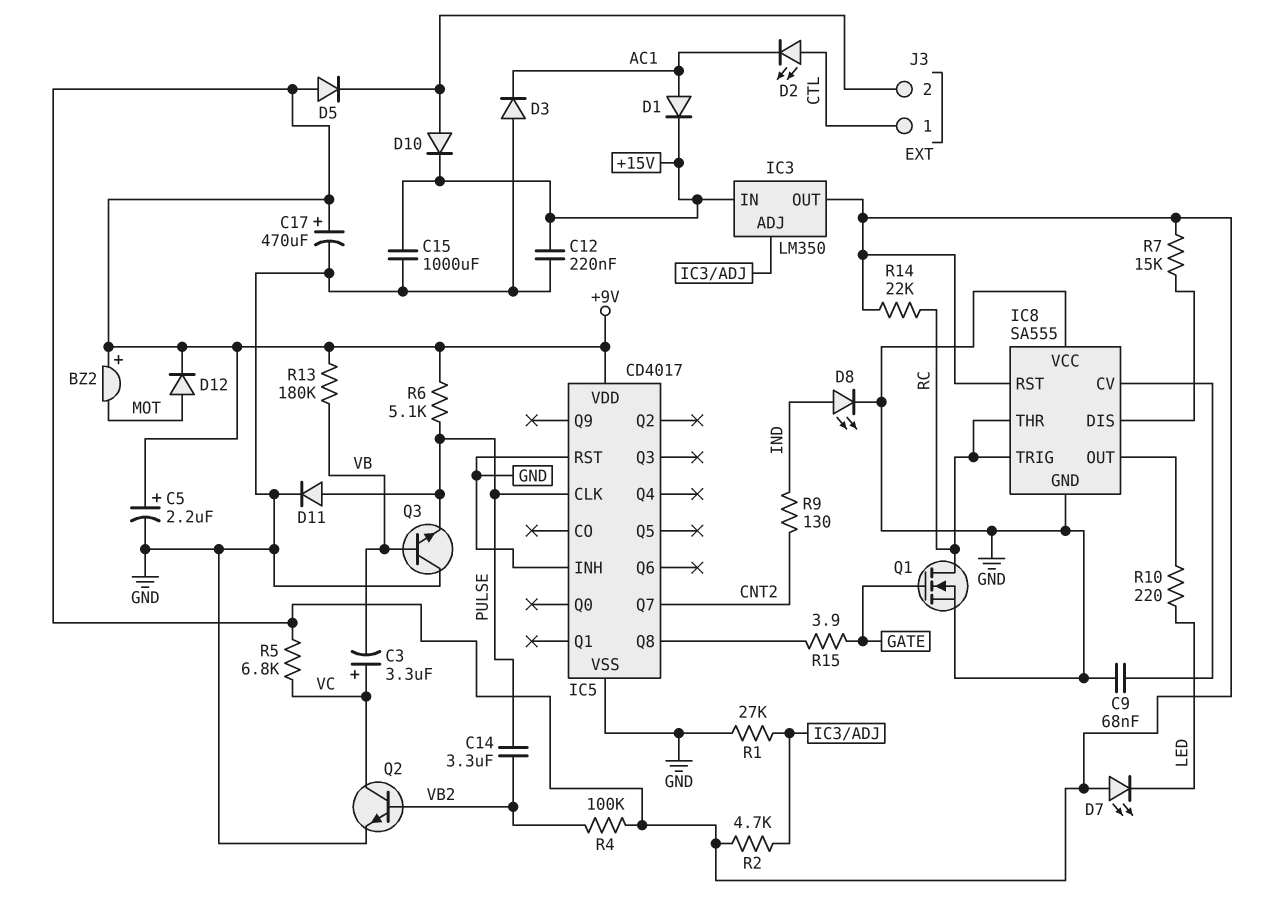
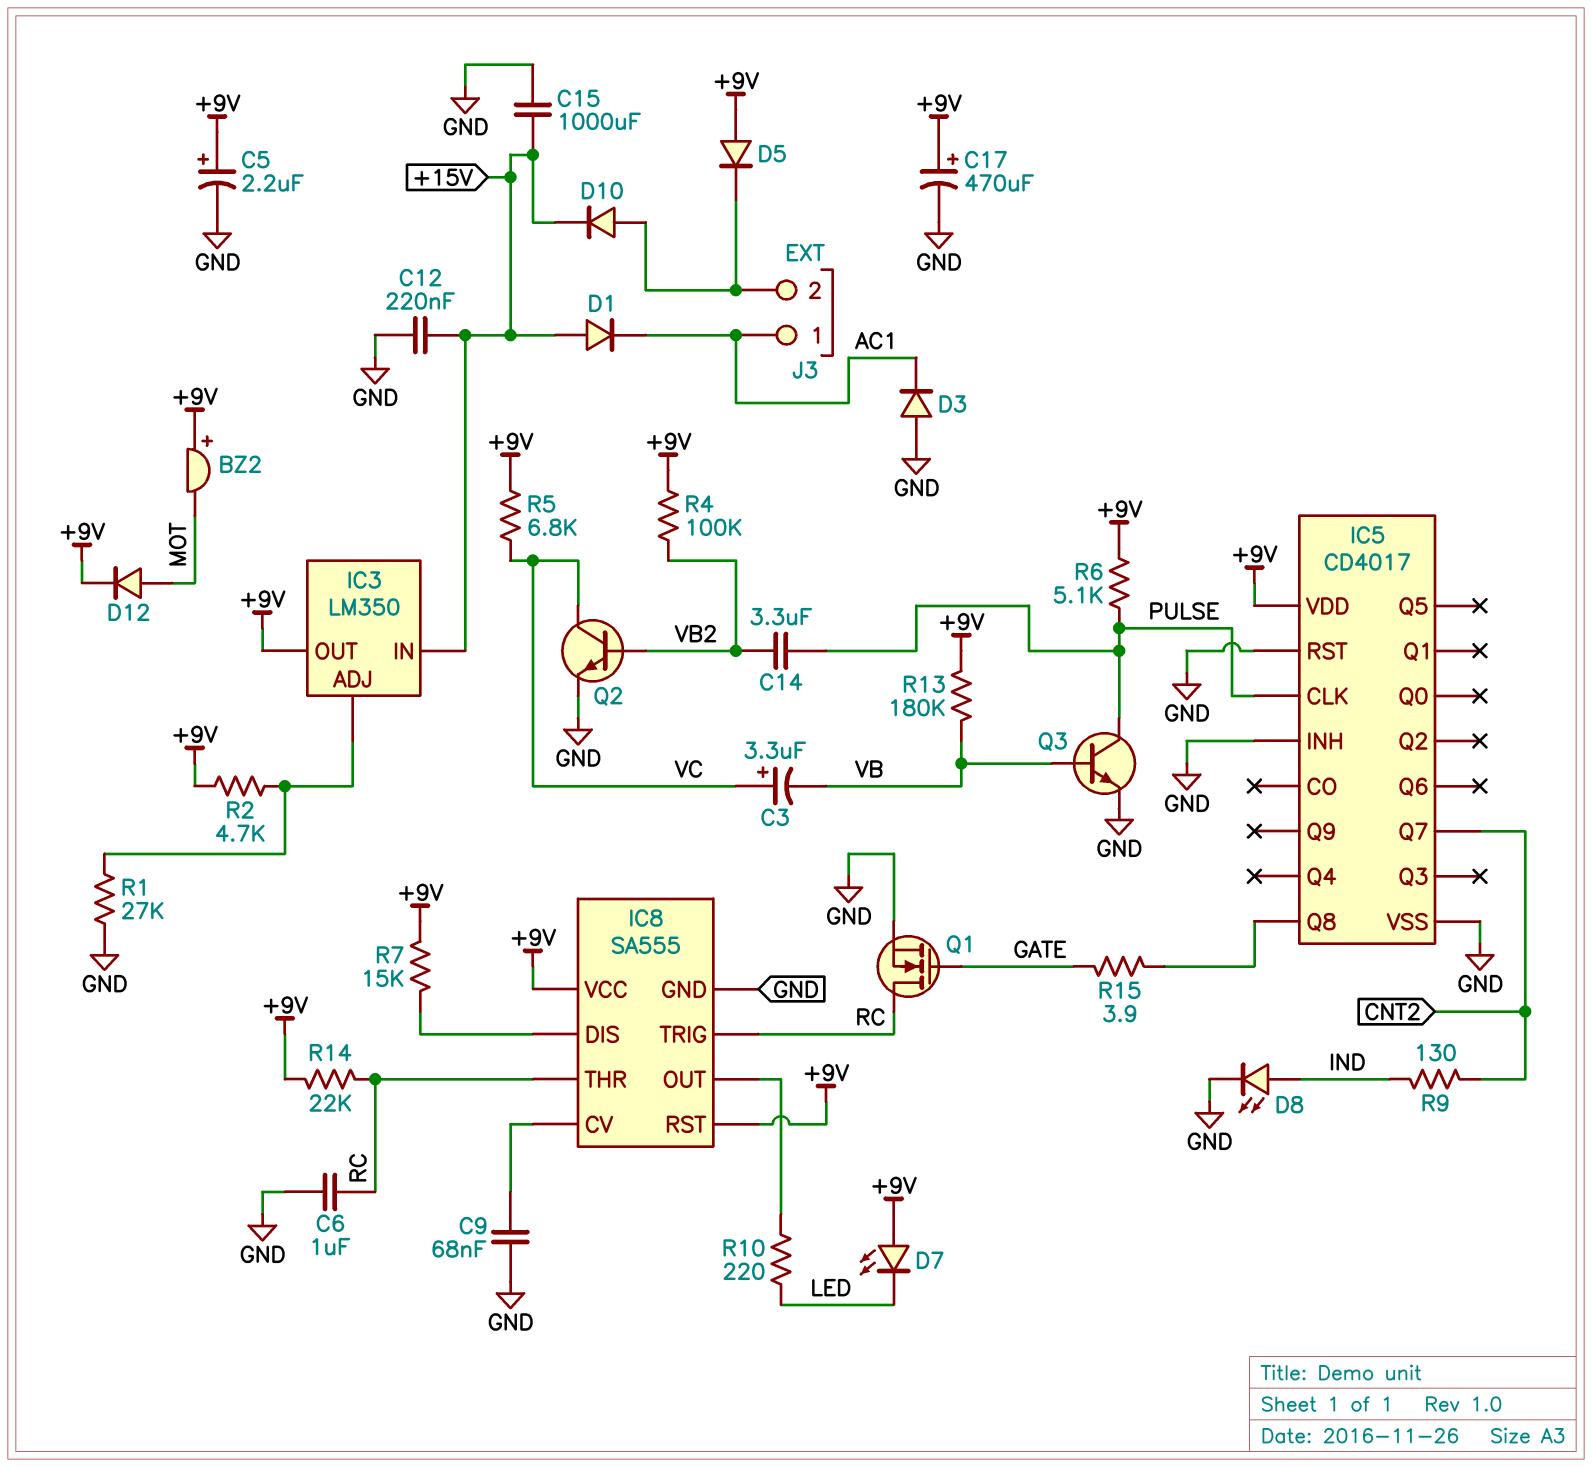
C6: none -> 1uF (GND, RC)
D1: diode (A AC1, K +15V) -> diode (A +15V, K AC1)
D2: LED (A CTL, K AC1) -> none
D11: diode (A PULSE, K GND) -> none
IC8 pin VCC: GND -> +9V
J3 pin 1: CTL -> AC1
Q3: NPN (B VB, C GND, E PULSE) -> NPN (B VB, C PULSE, E GND)

